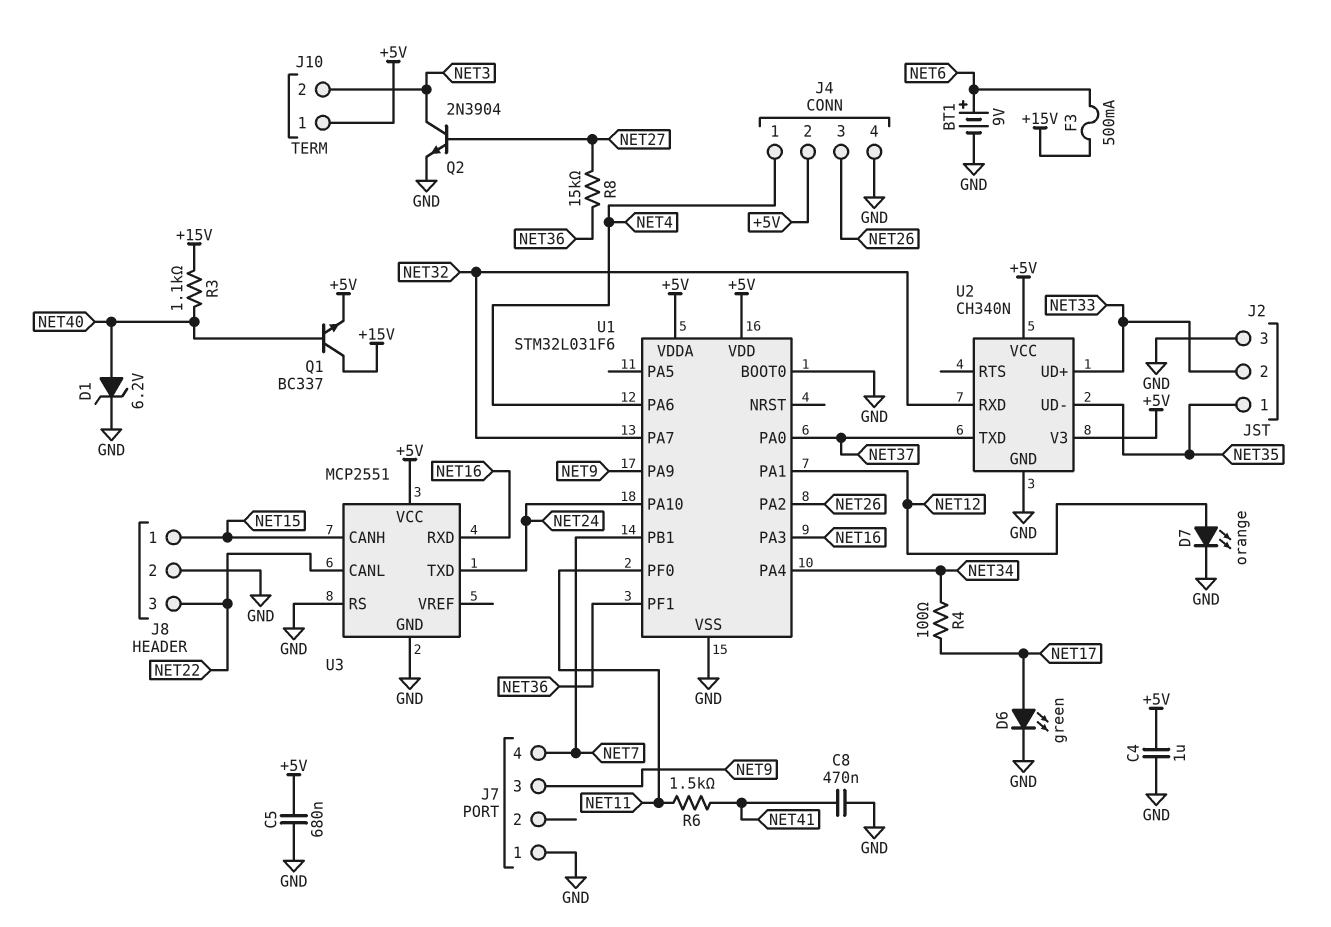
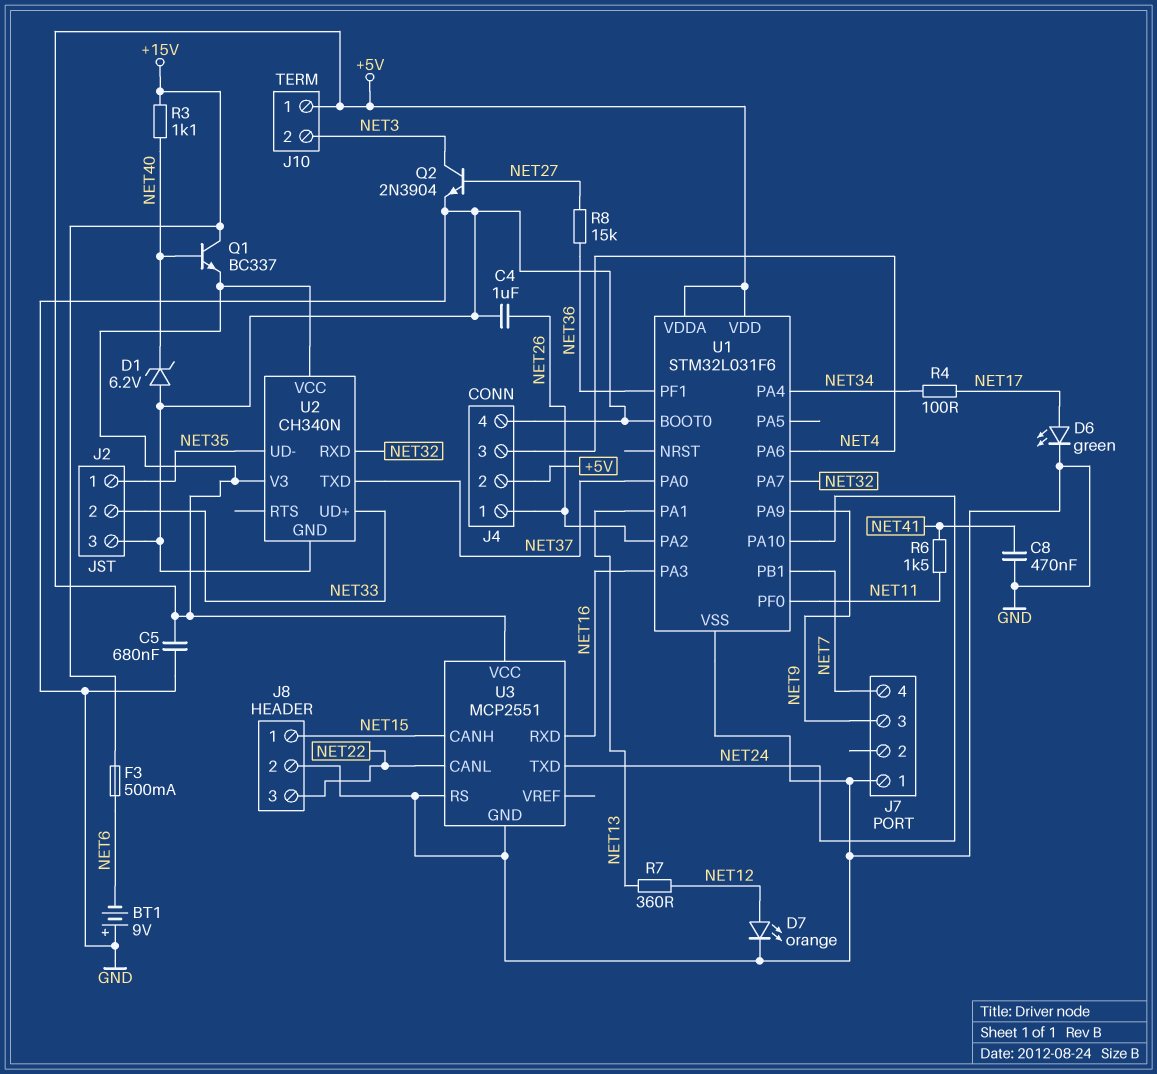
BT1: 9V (plus NET6, minus GND) -> 9V (plus GND, minus NET6)
C4: 1uF (+5V, GND) -> 1uF (GND, NET26)
D1: zener 6.2V (A NET40, K GND) -> zener 6.2V (A GND, K NET40)
J4 pin 1: NET4 -> NET26
J4 pin 3: NET26 -> NET4
R7: none -> 360 (NET12, NET13)
U1 pin PA1: NET12 -> NET13

